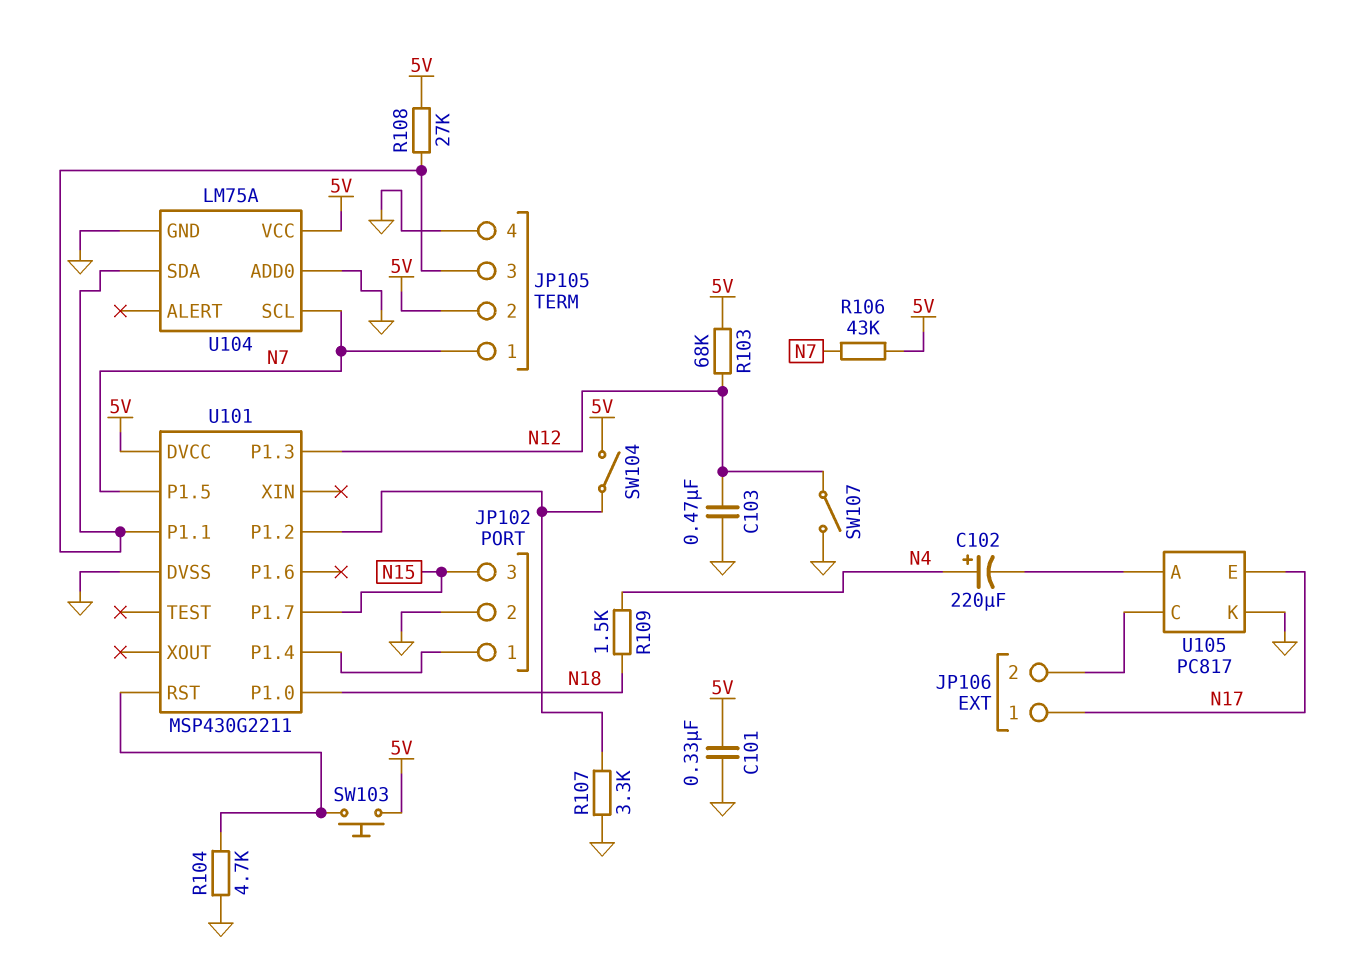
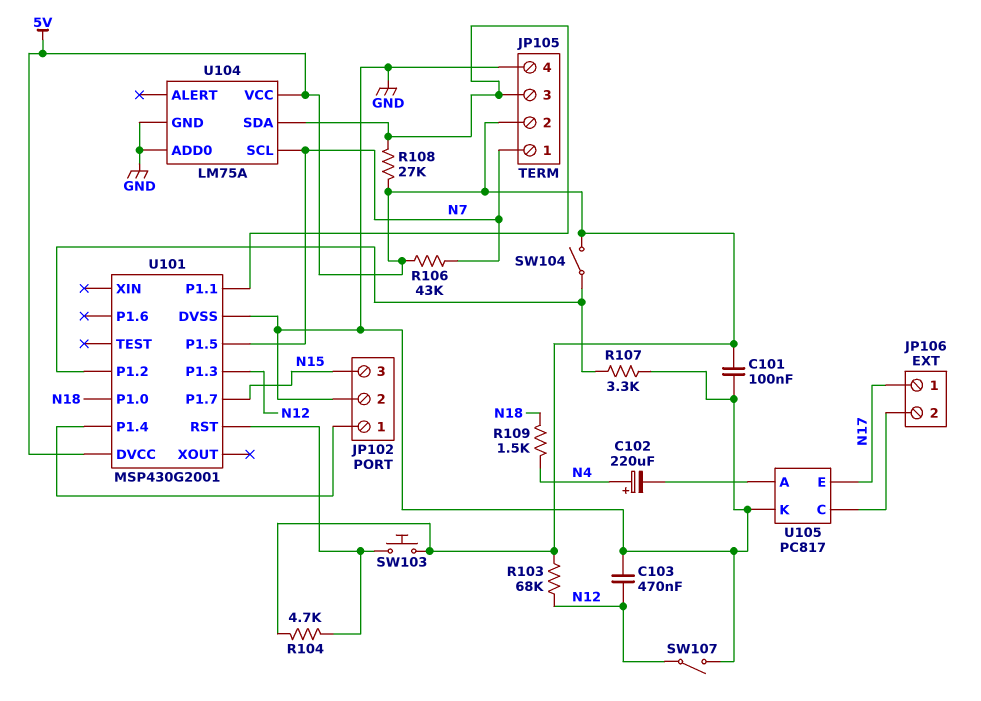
C101: 330nF (5V, GND) -> 100nF (5V, GND)
R104: 4.7k (GND, U101/RST) -> 4.7k (5V, U101/RST)
U101: MSP430G2211 -> MSP430G2001

